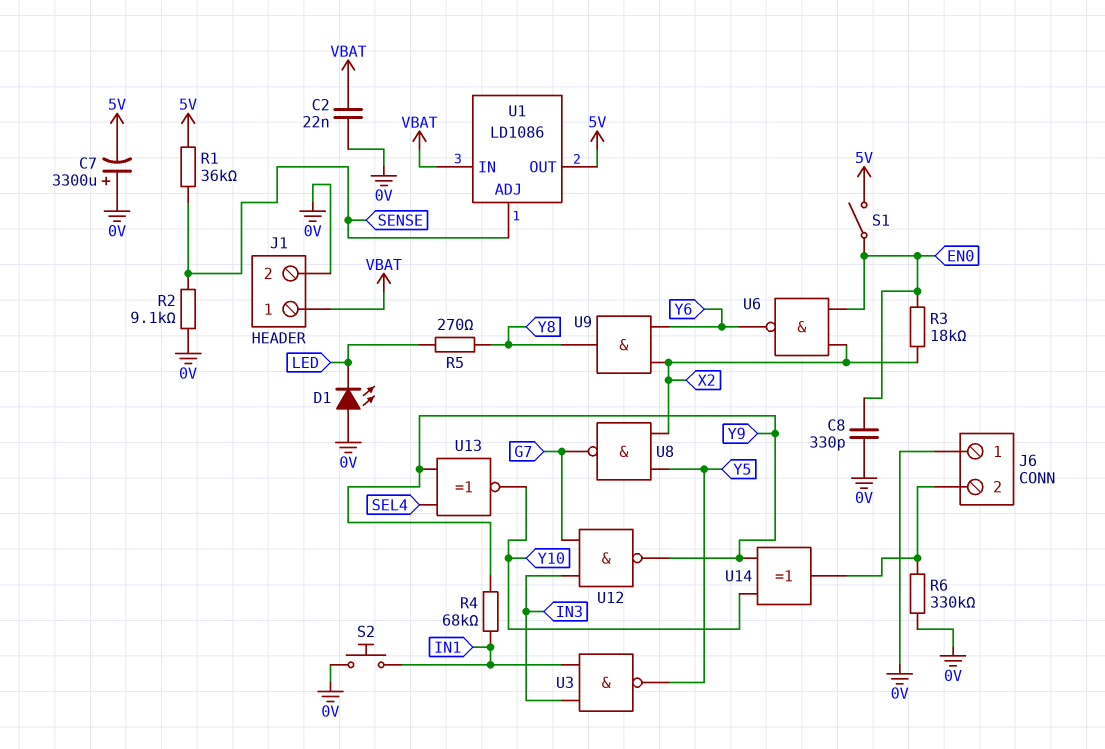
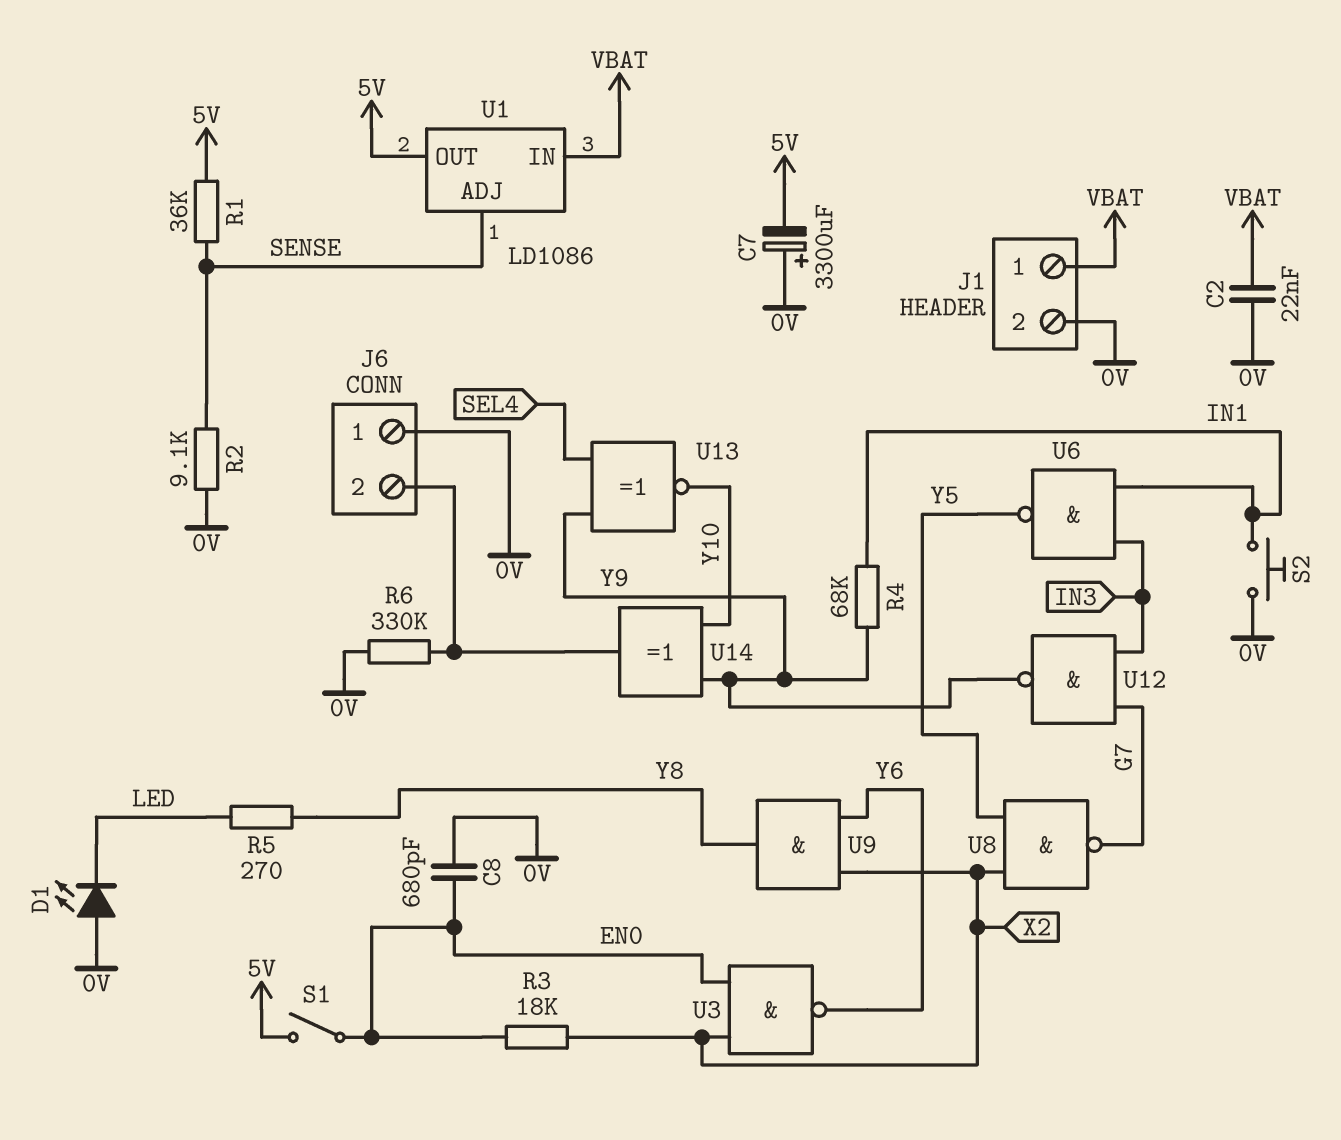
C8: 330pF (0V, EN0) -> 680pF (0V, EN0)
U3: NAND (in IN1, in IN3, out Y5) -> NAND (in EN0, in X2, out Y6)
U6: NAND (in EN0, in X2, out Y6) -> NAND (in IN1, in IN3, out Y5)

